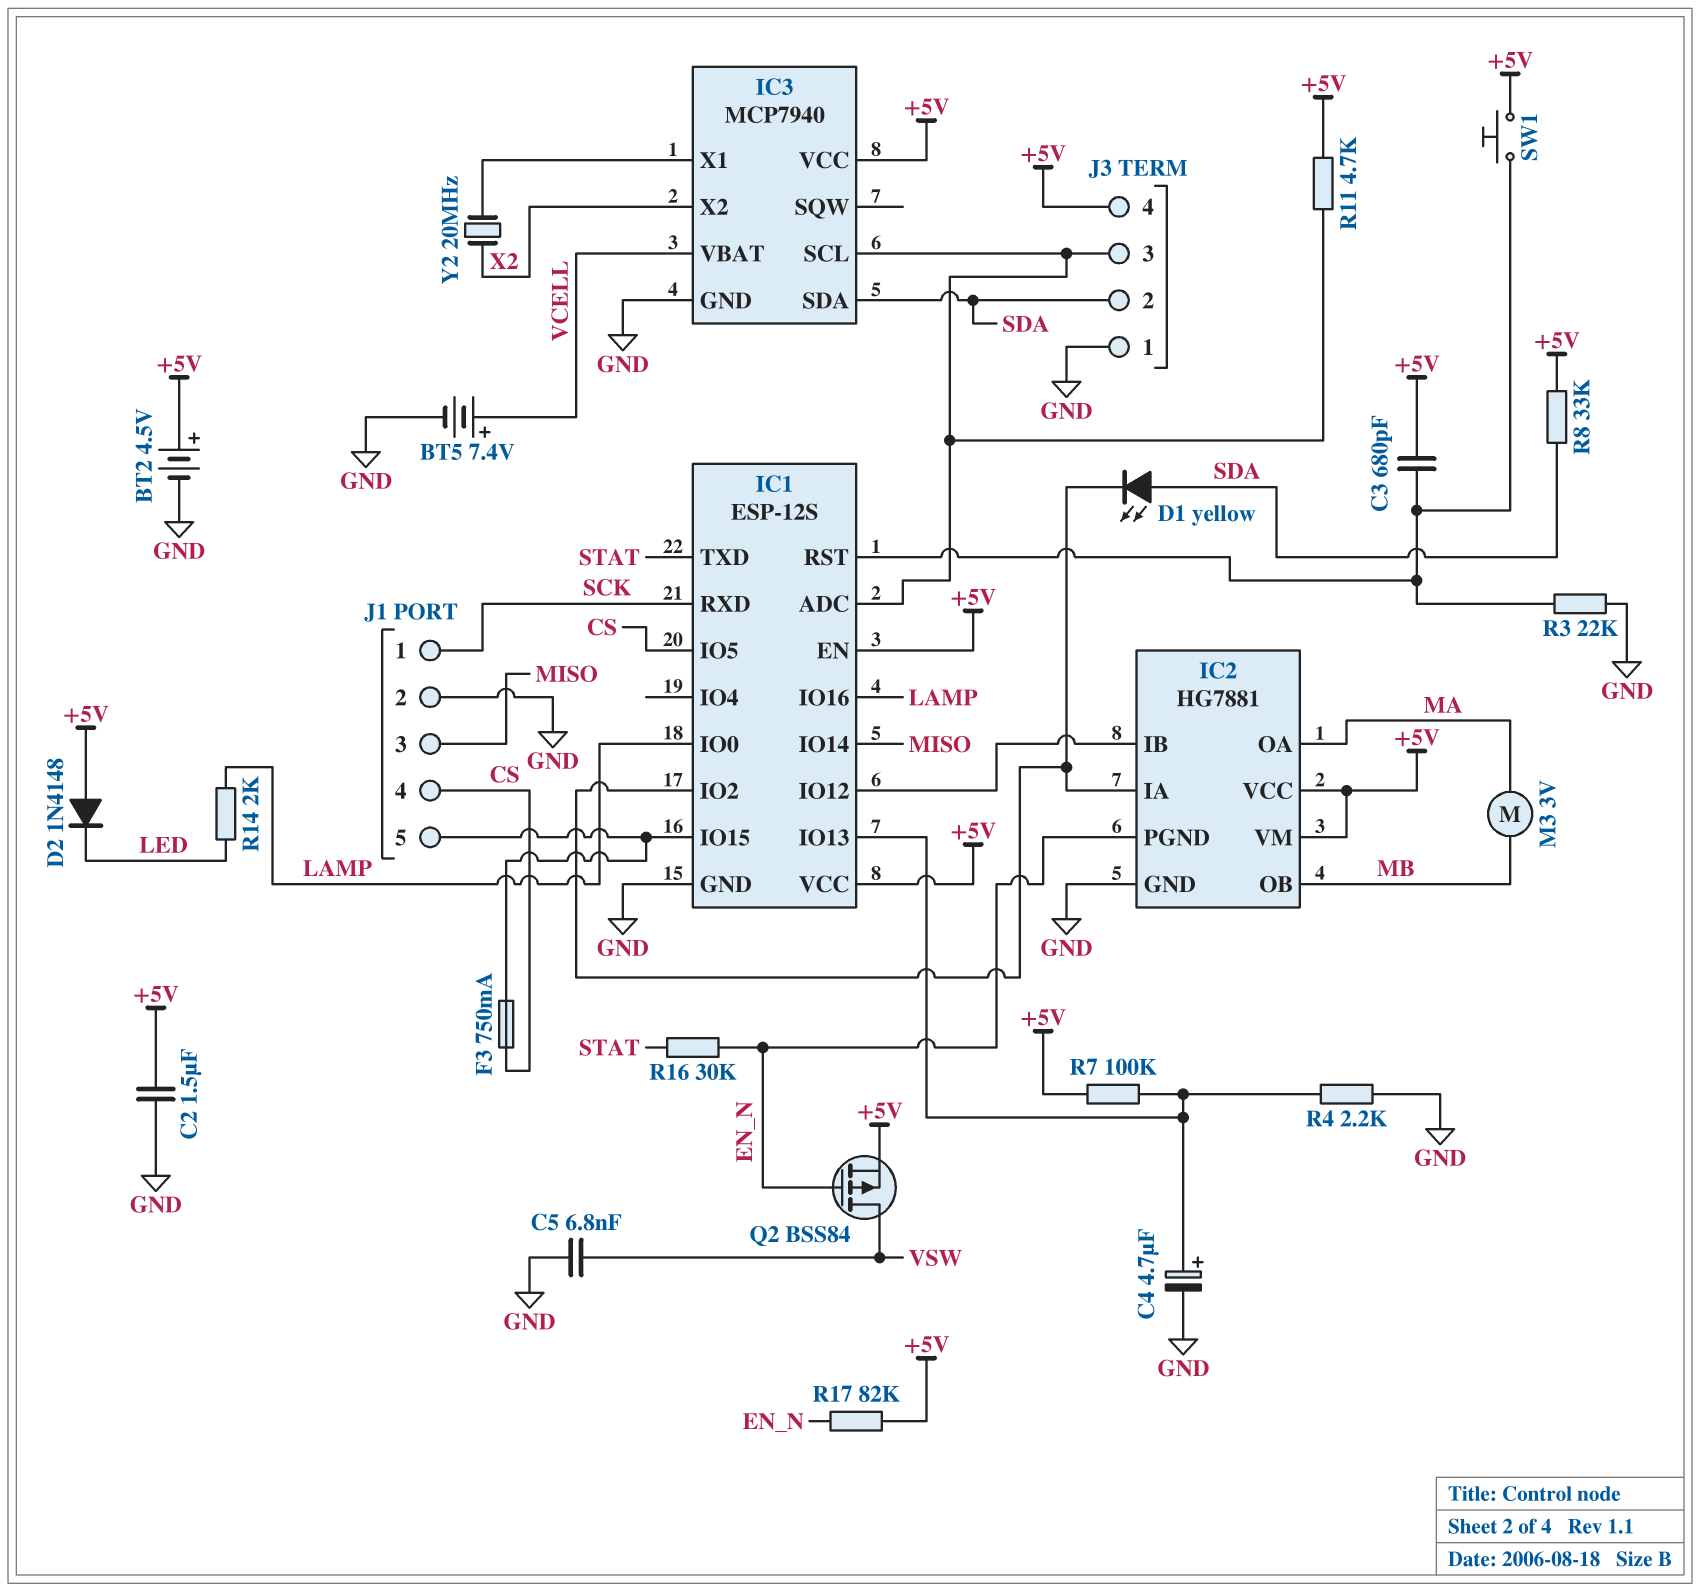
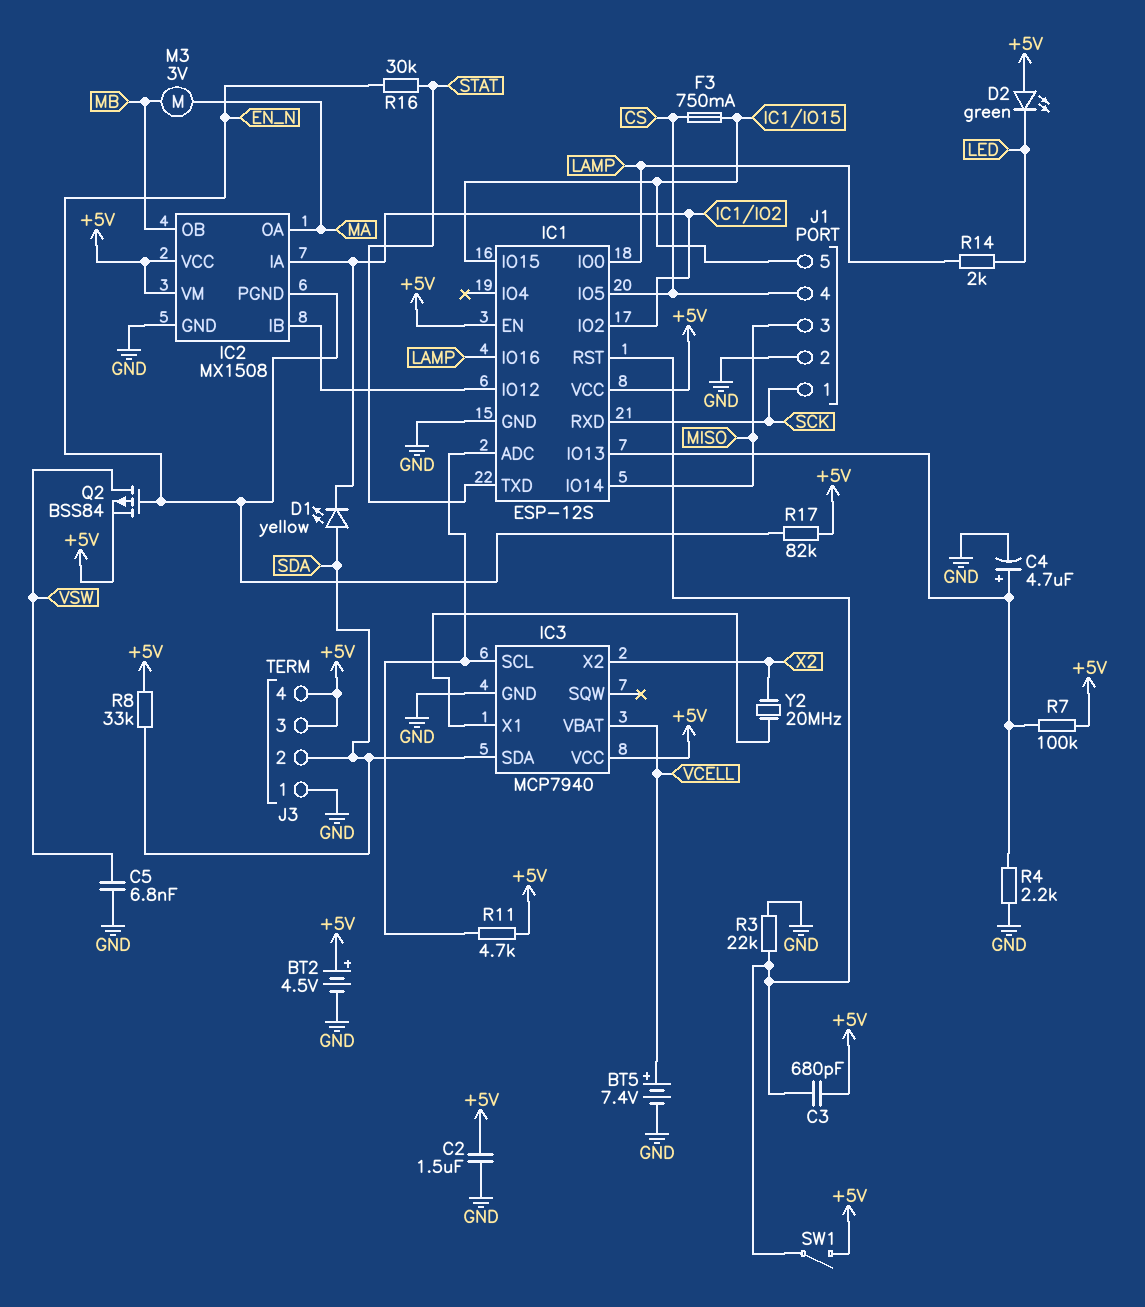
D2: diode 1N4148 (A +5V, K LED) -> LED green (A +5V, K LED)
IC2: HG7881 -> MX1508
J3 pin 3: IC1/ADC -> +5V
SW1: button (+5V, IC1/RST) -> switch (+5V, IC1/RST)

